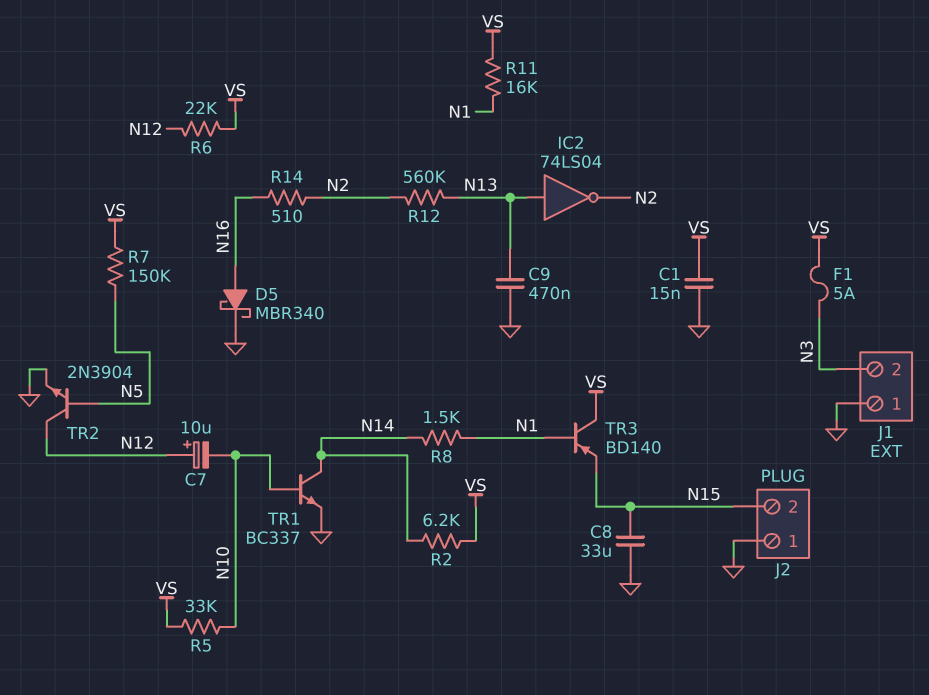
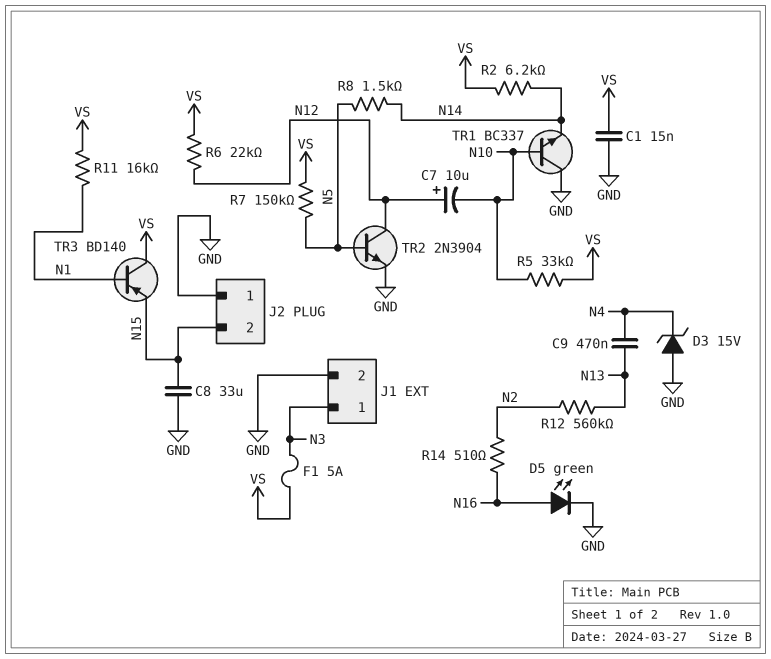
C9: 470nF (GND, N13) -> 470nF (N4, N13)
D3: none -> zener 15V (A GND, K N4)
D5: schottky MBR340 (A N16, K GND) -> LED green (A N16, K GND)
IC2: NOT 74LS04 (in N13, out N2) -> none
J1 pin 1: GND -> N3
J1 pin 2: N3 -> GND
R8: 1.5k (N1, N14) -> 1.5k (N5, N14)
TR1: NPN BC337 (B N10, C N14, E GND) -> NPN BC337 (B N10, C GND, E N14)

